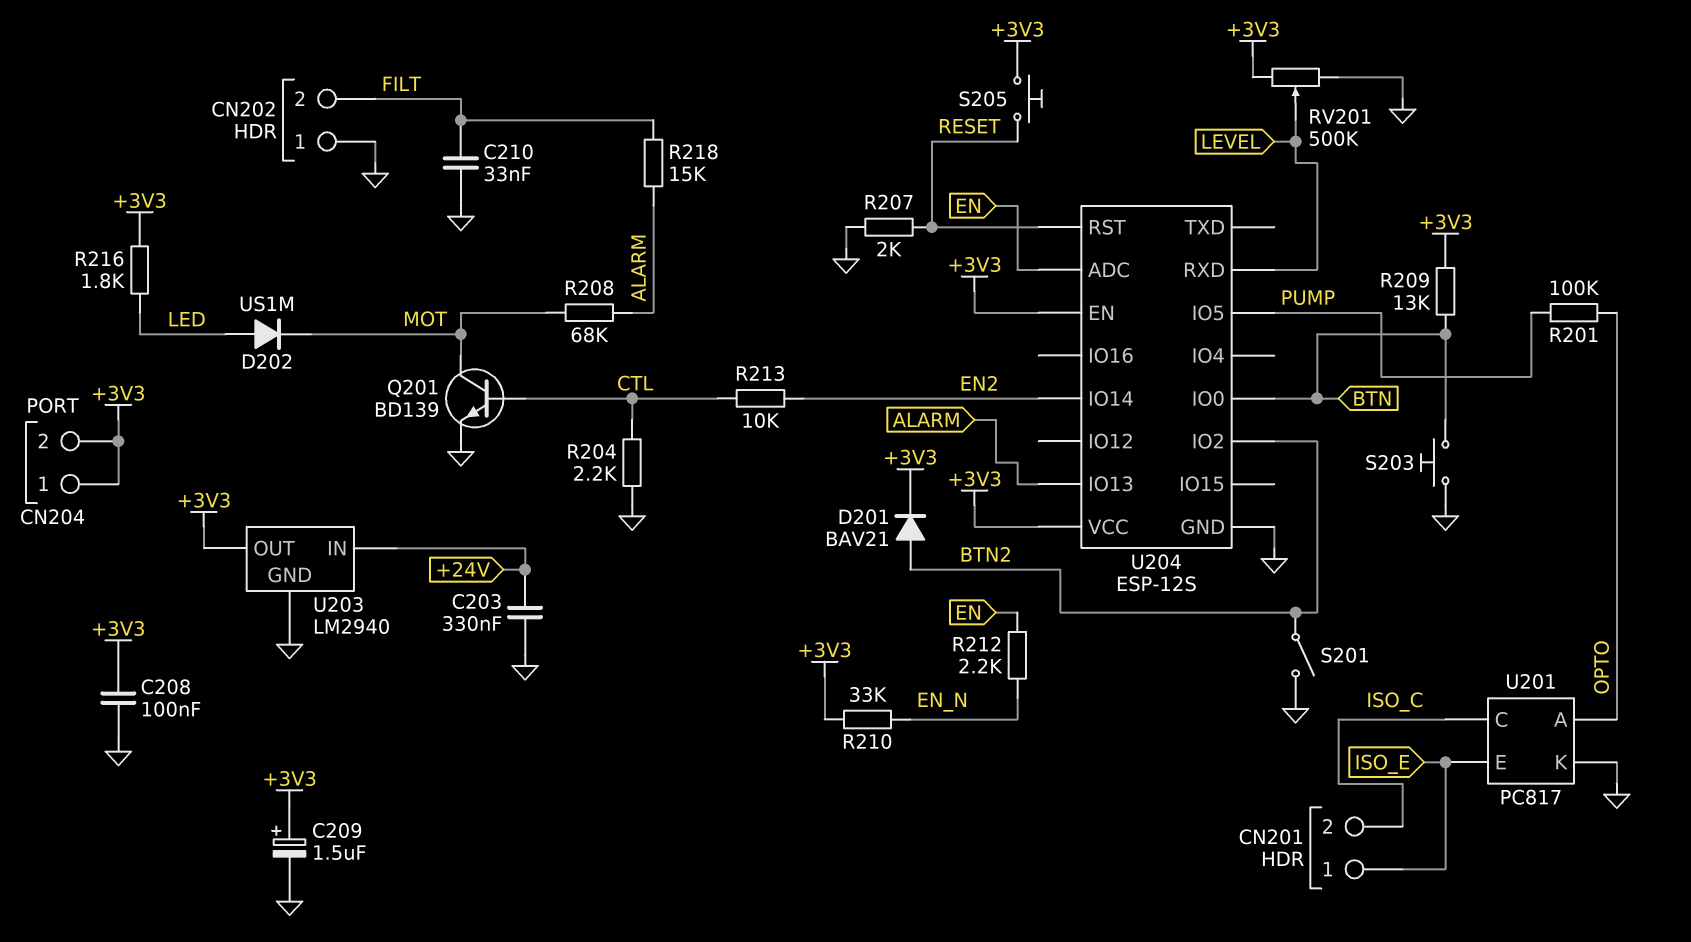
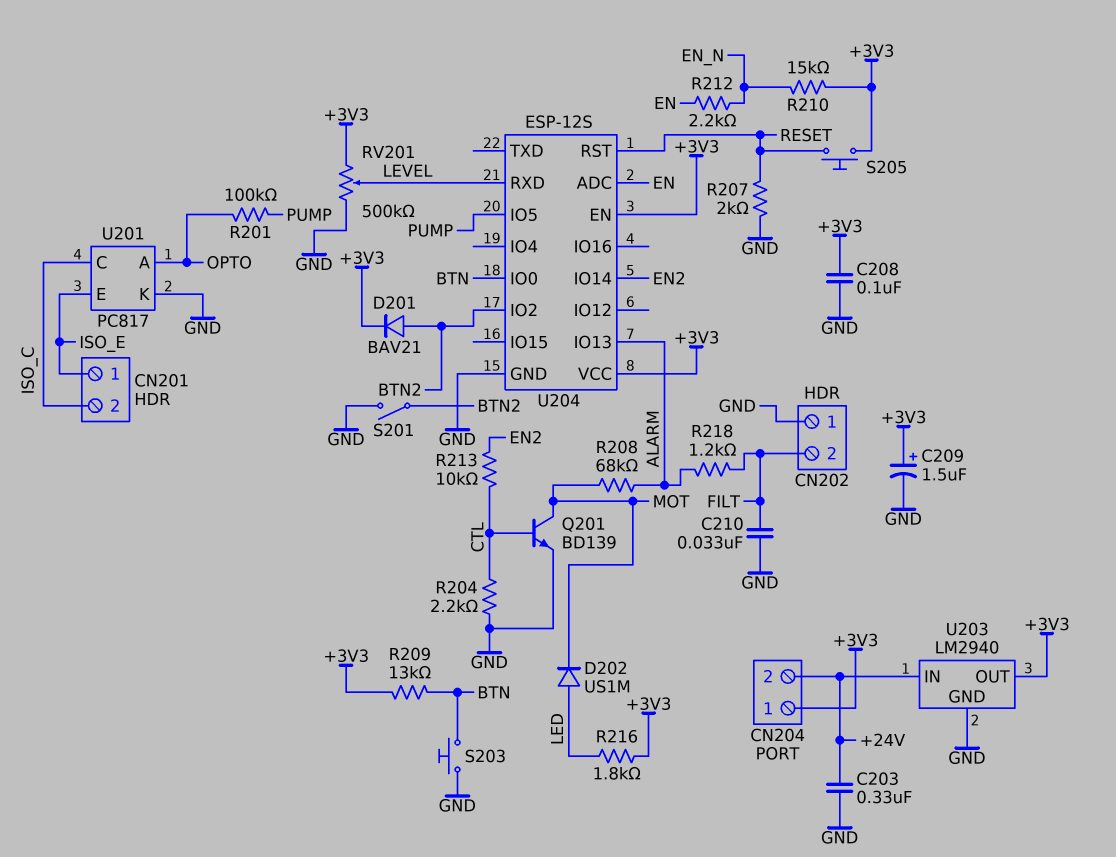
CN204 pin 2: +3V3 -> +24V
R210: 33k (+3V3, EN_N) -> 15k (+3V3, EN_N)
R218: 15k (ALARM, FILT) -> 1.2k (ALARM, FILT)

